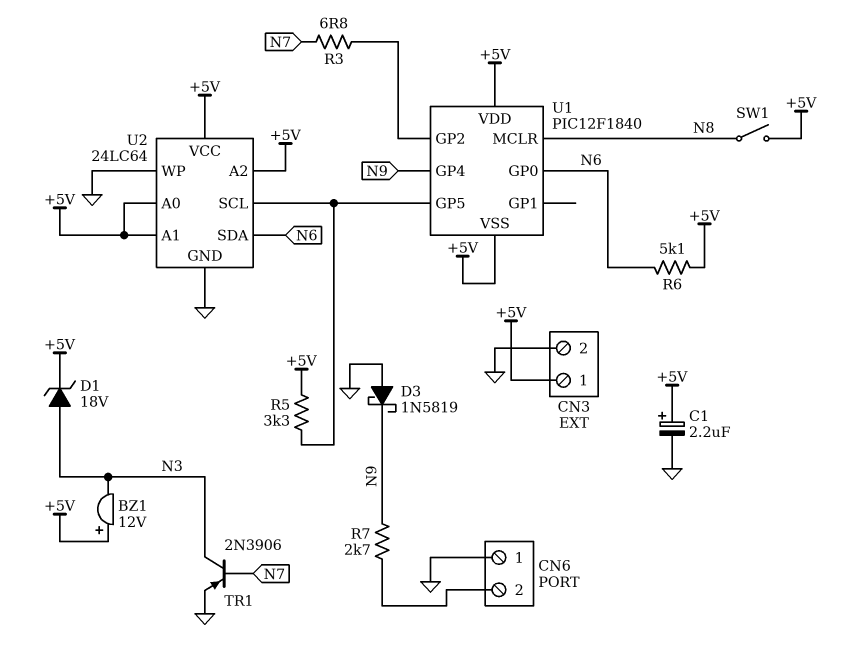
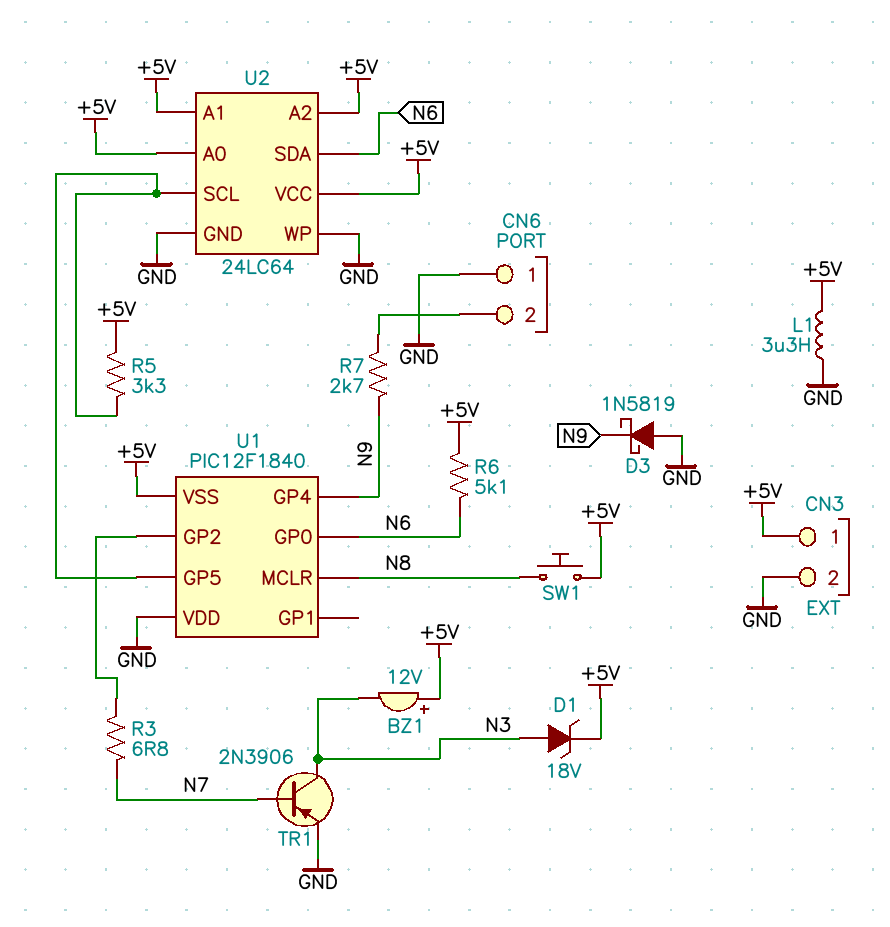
C1: 2.2uF (plus +5V, minus GND) -> none
L1: none -> 3.3uH (+5V, GND)
SW1: switch (+5V, N8) -> button (+5V, N8)
U1 pin VDD: +5V -> GND

